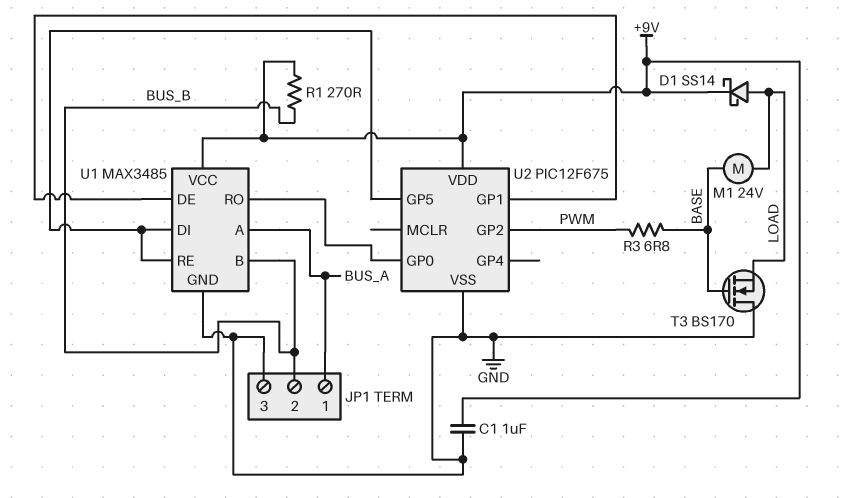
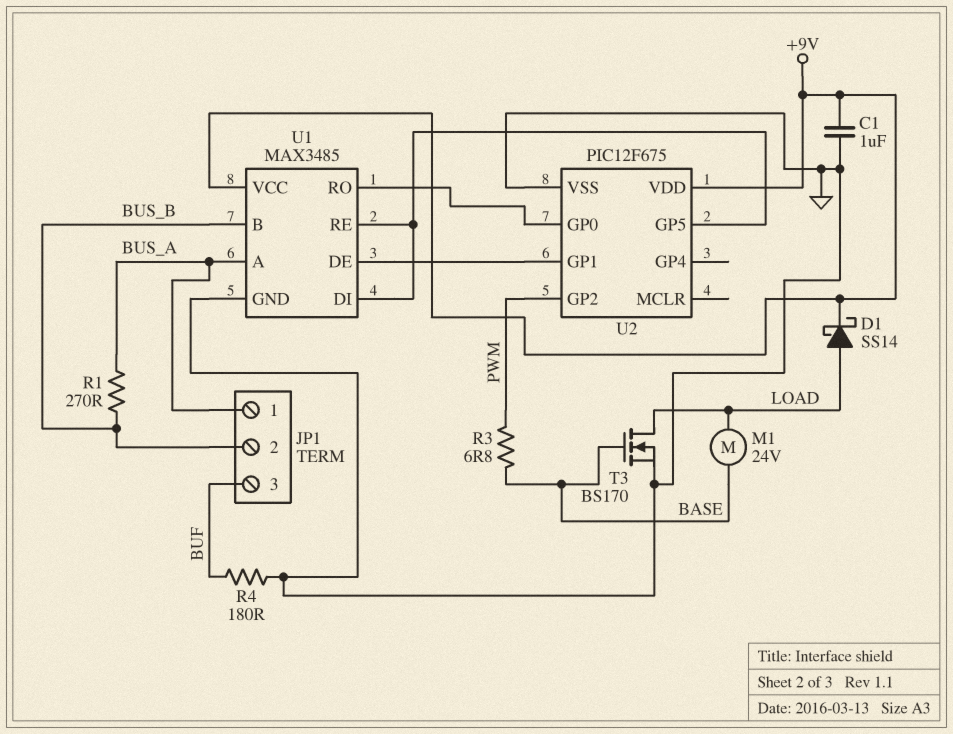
JP1 pin 3: GND -> BUF
R1: 270 (+9V, BUS_B) -> 270 (BUS_A, BUS_B)
R4: none -> 180 (BUF, GND)
T3: NMOS BS170 (G BASE, D GND, S LOAD) -> NMOS BS170 (G BASE, D LOAD, S GND)

